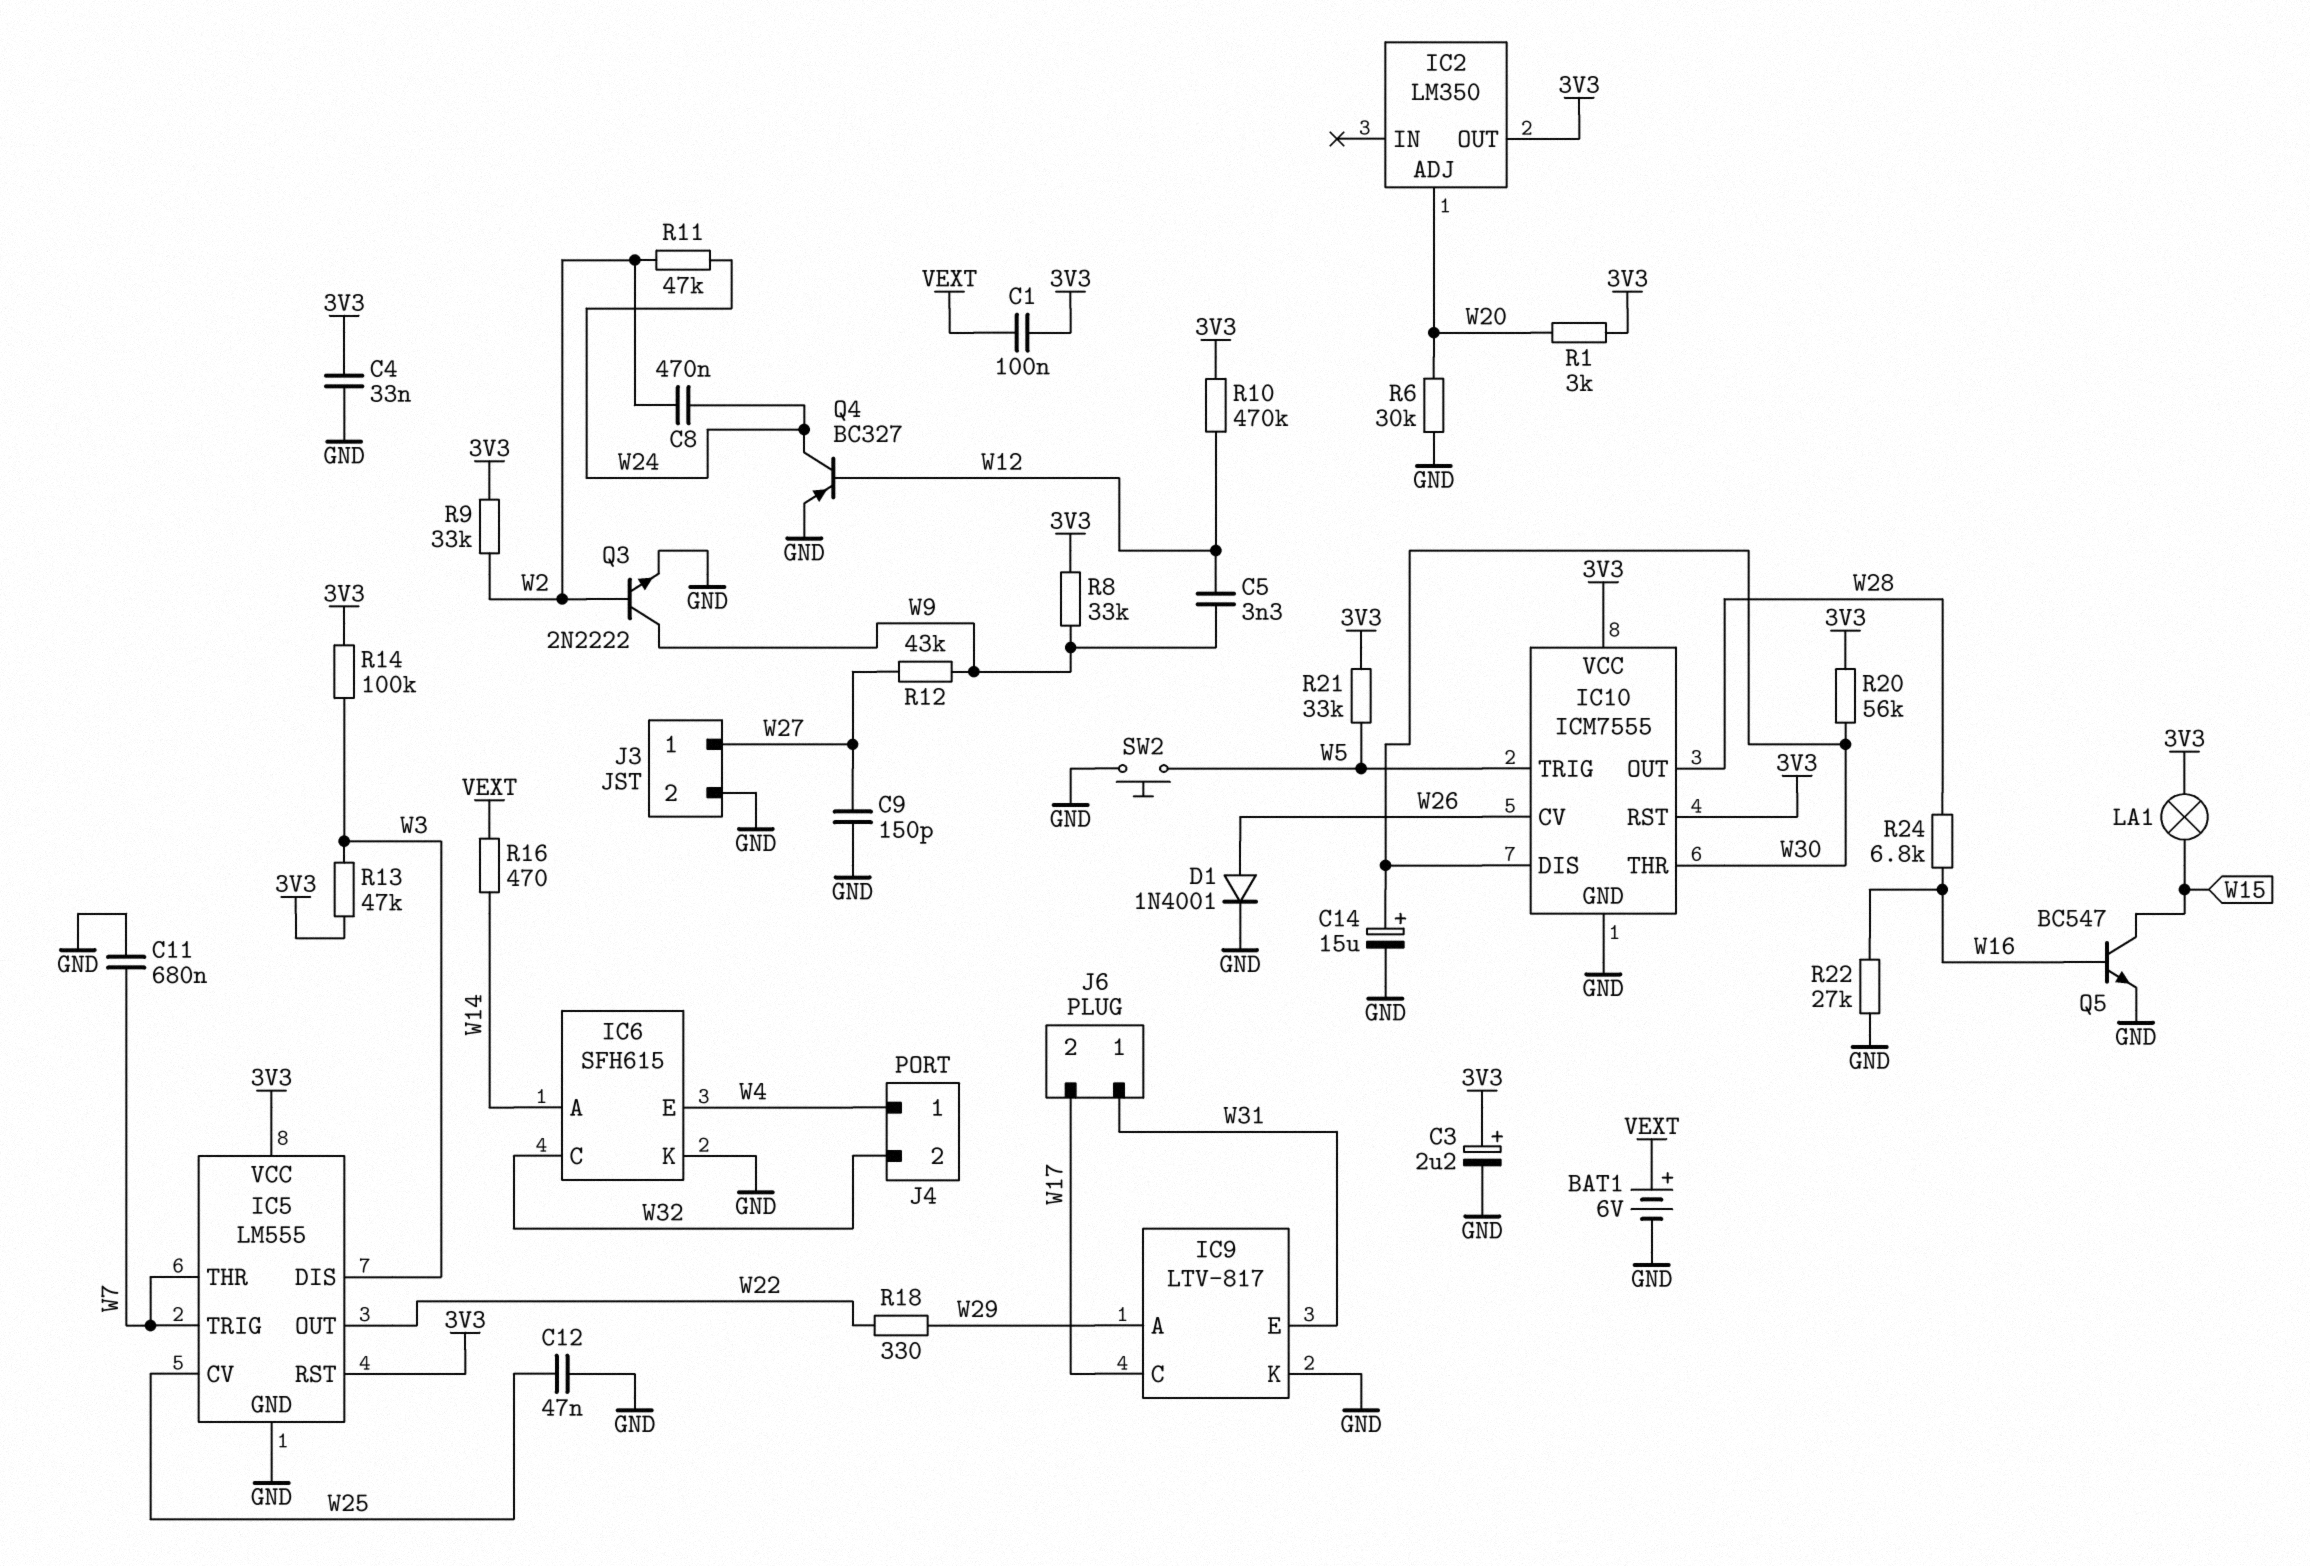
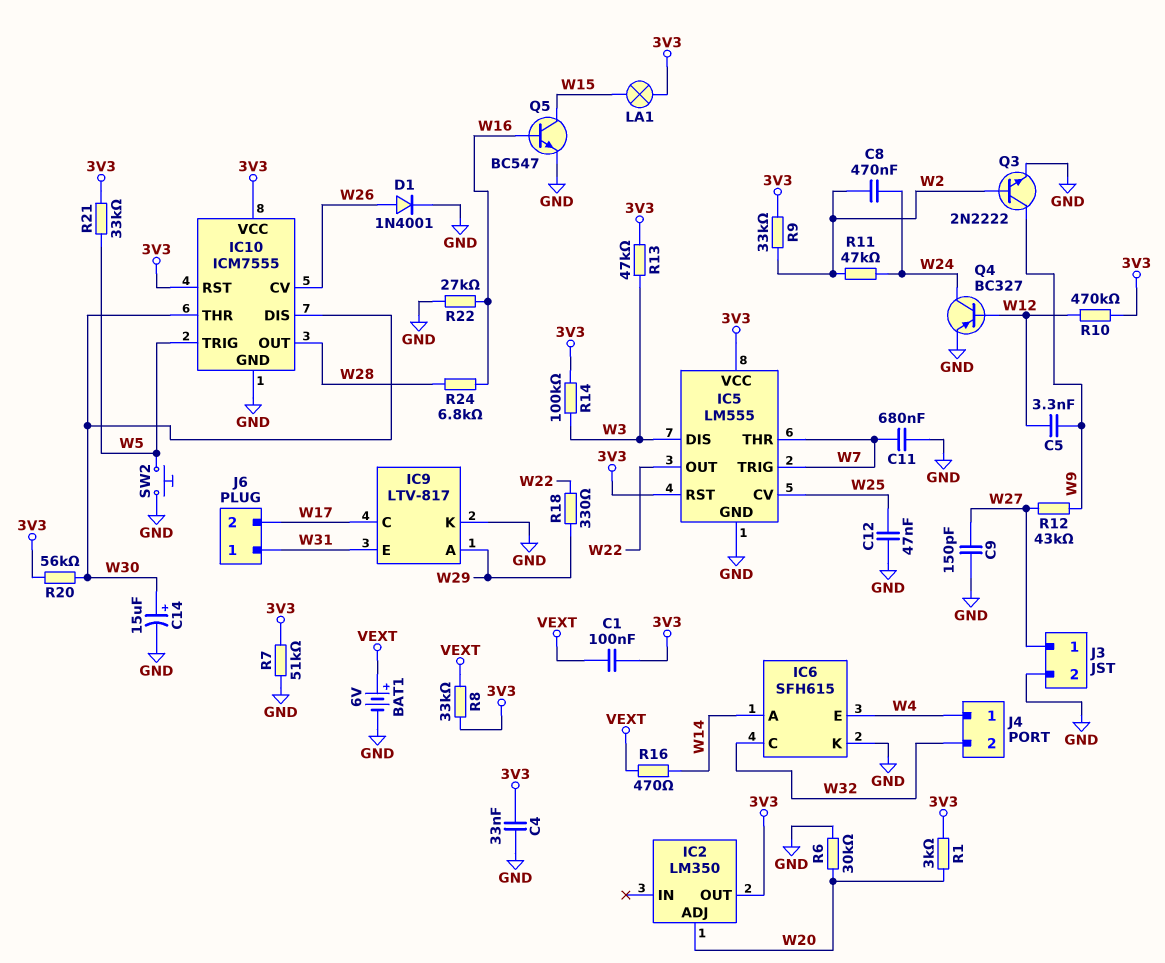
C3: 2.2uF (plus 3V3, minus GND) -> none
R7: none -> 51k (3V3, GND)
R8: 33k (3V3, W9) -> 33k (3V3, VEXT)

